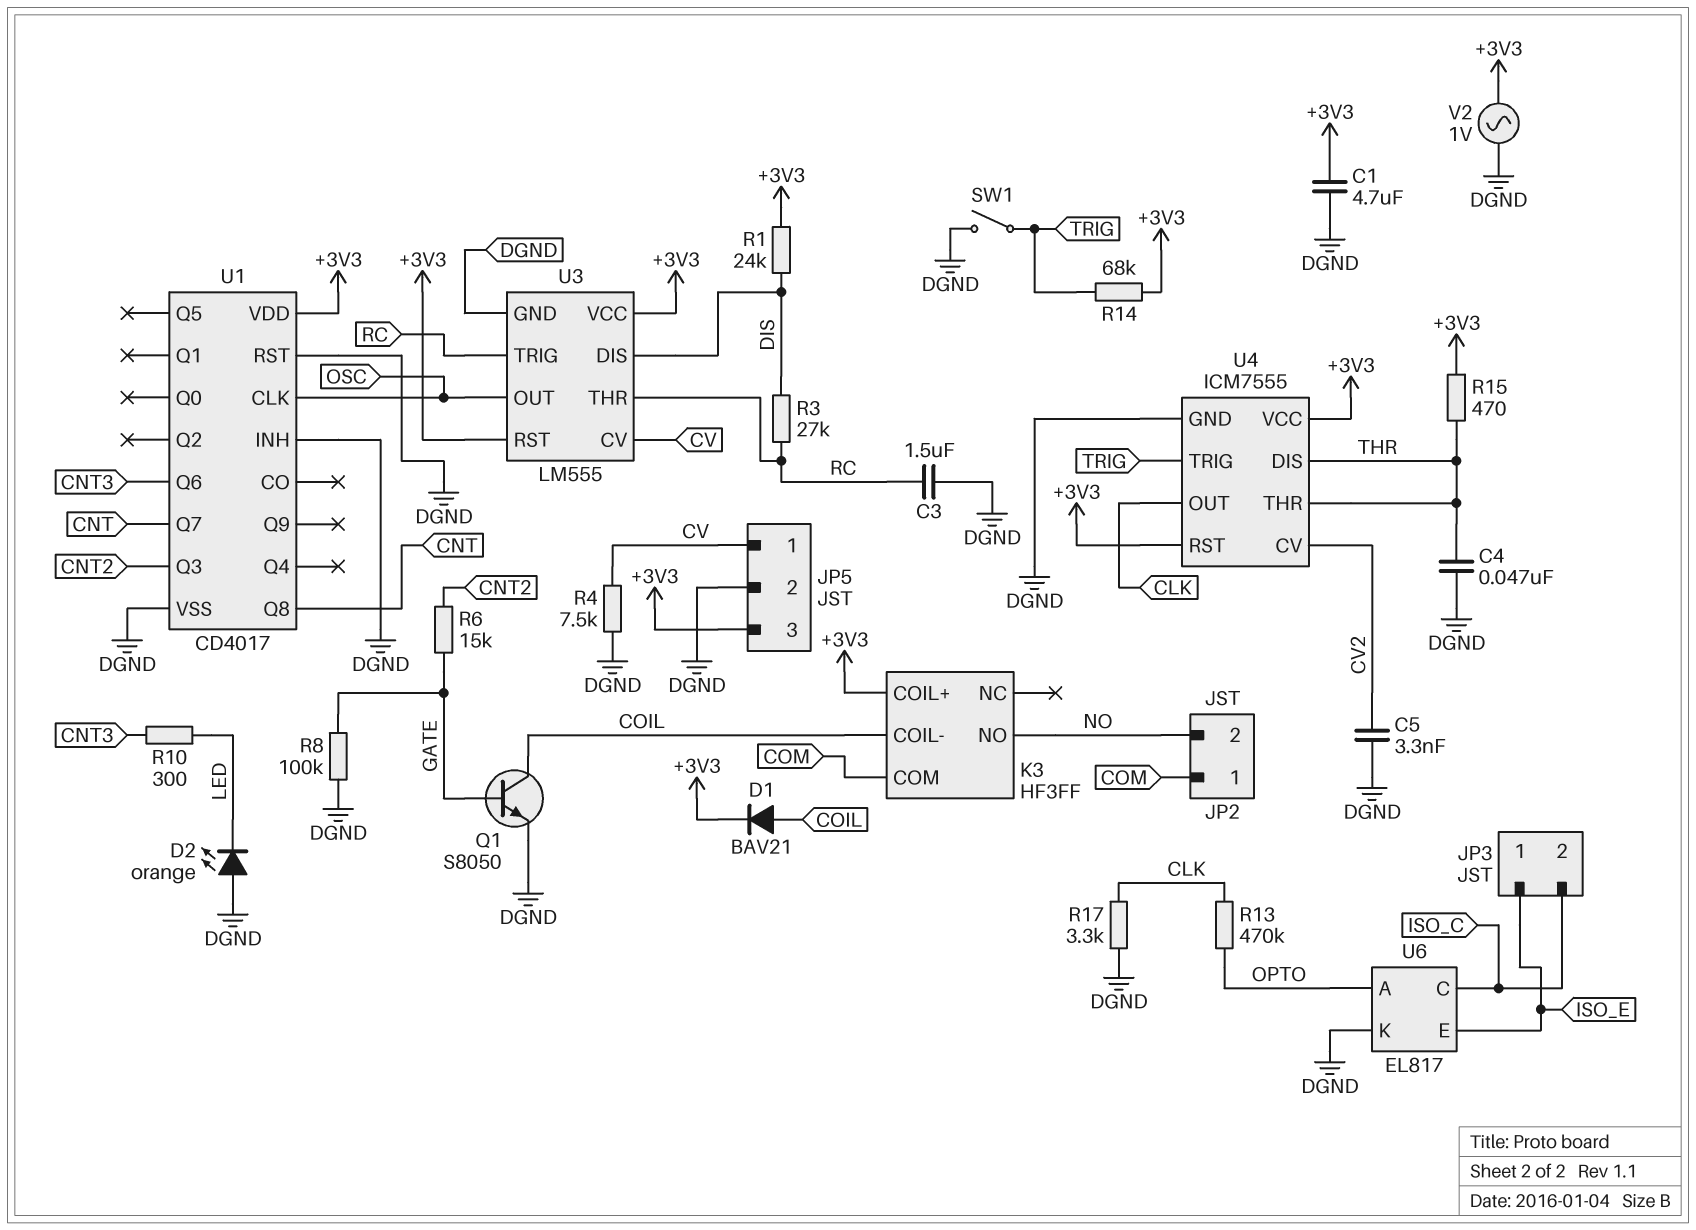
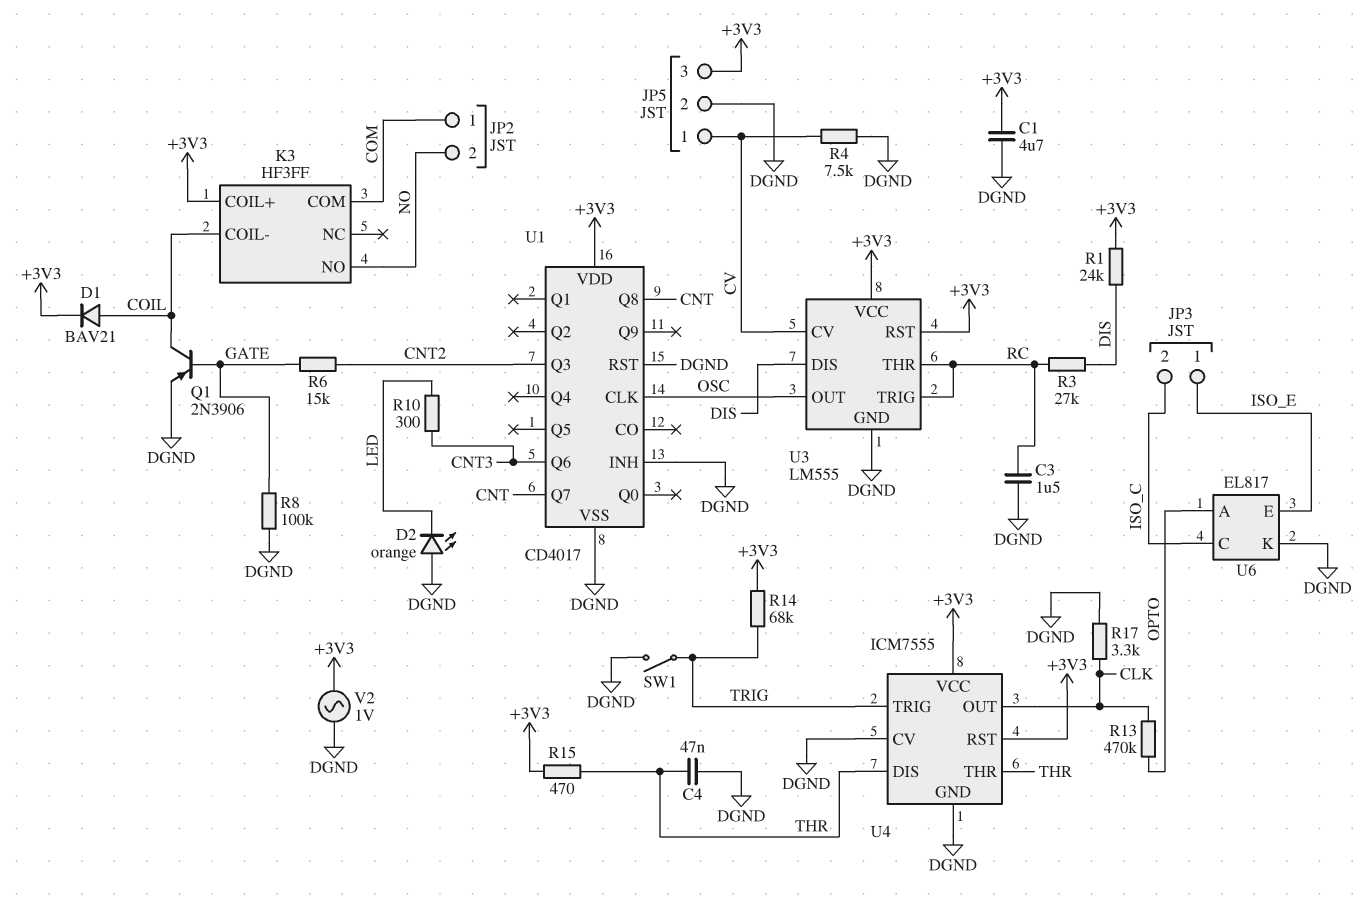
C5: 3.3nF (CV2, DGND) -> none
Q1: NPN S8050 (B GATE, C COIL, E DGND) -> PNP 2N3906 (B GATE, C COIL, E DGND)
U4 pin CV: CV2 -> DGND

